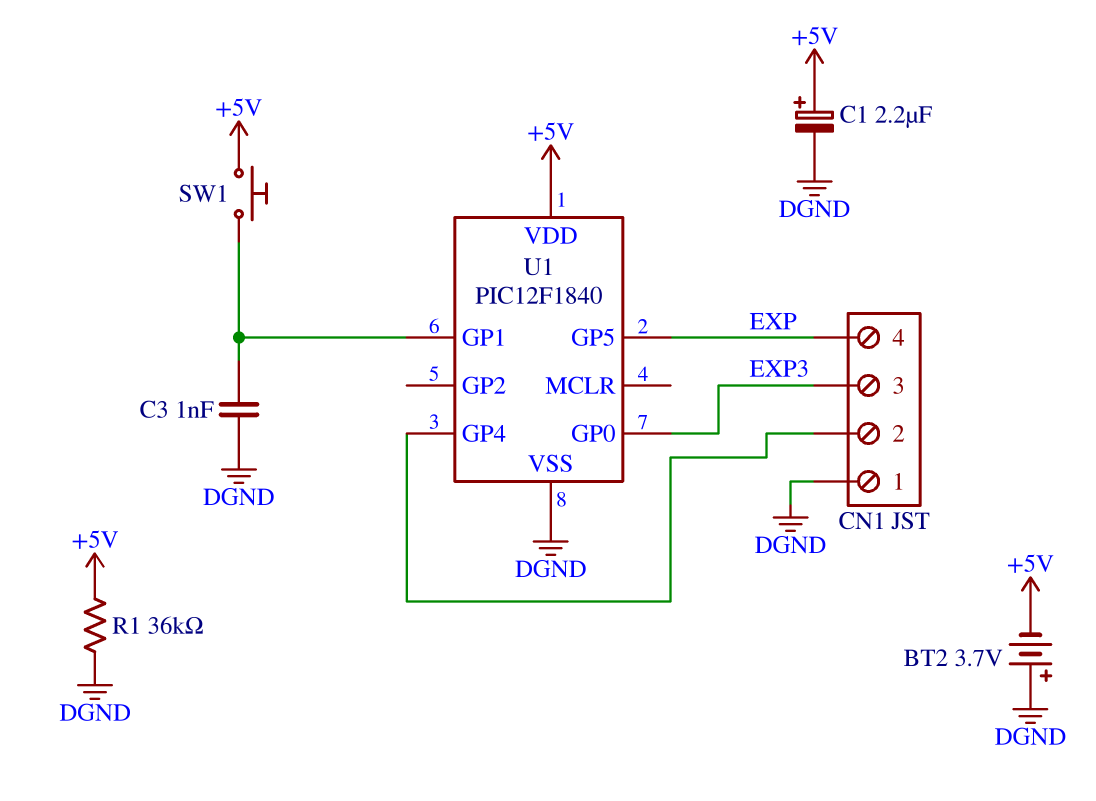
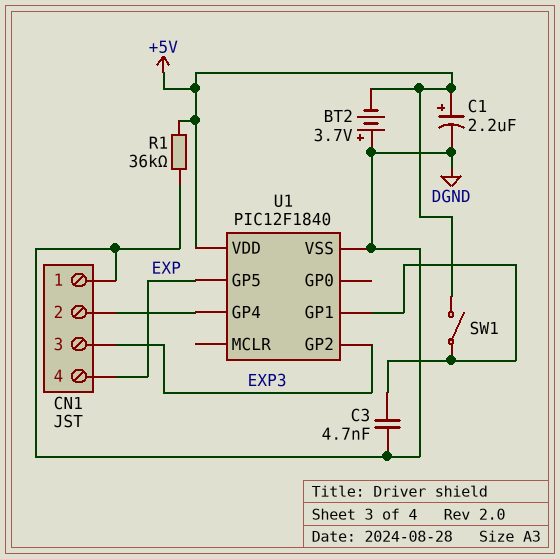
C3: 1nF (DGND, U1/GP1) -> 4.7nF (DGND, U1/GP1)
SW1: button (+5V, U1/GP1) -> switch (+5V, U1/GP1)
U1 pin GP0: EXP3 -> none
U1 pin GP2: none -> EXP3

